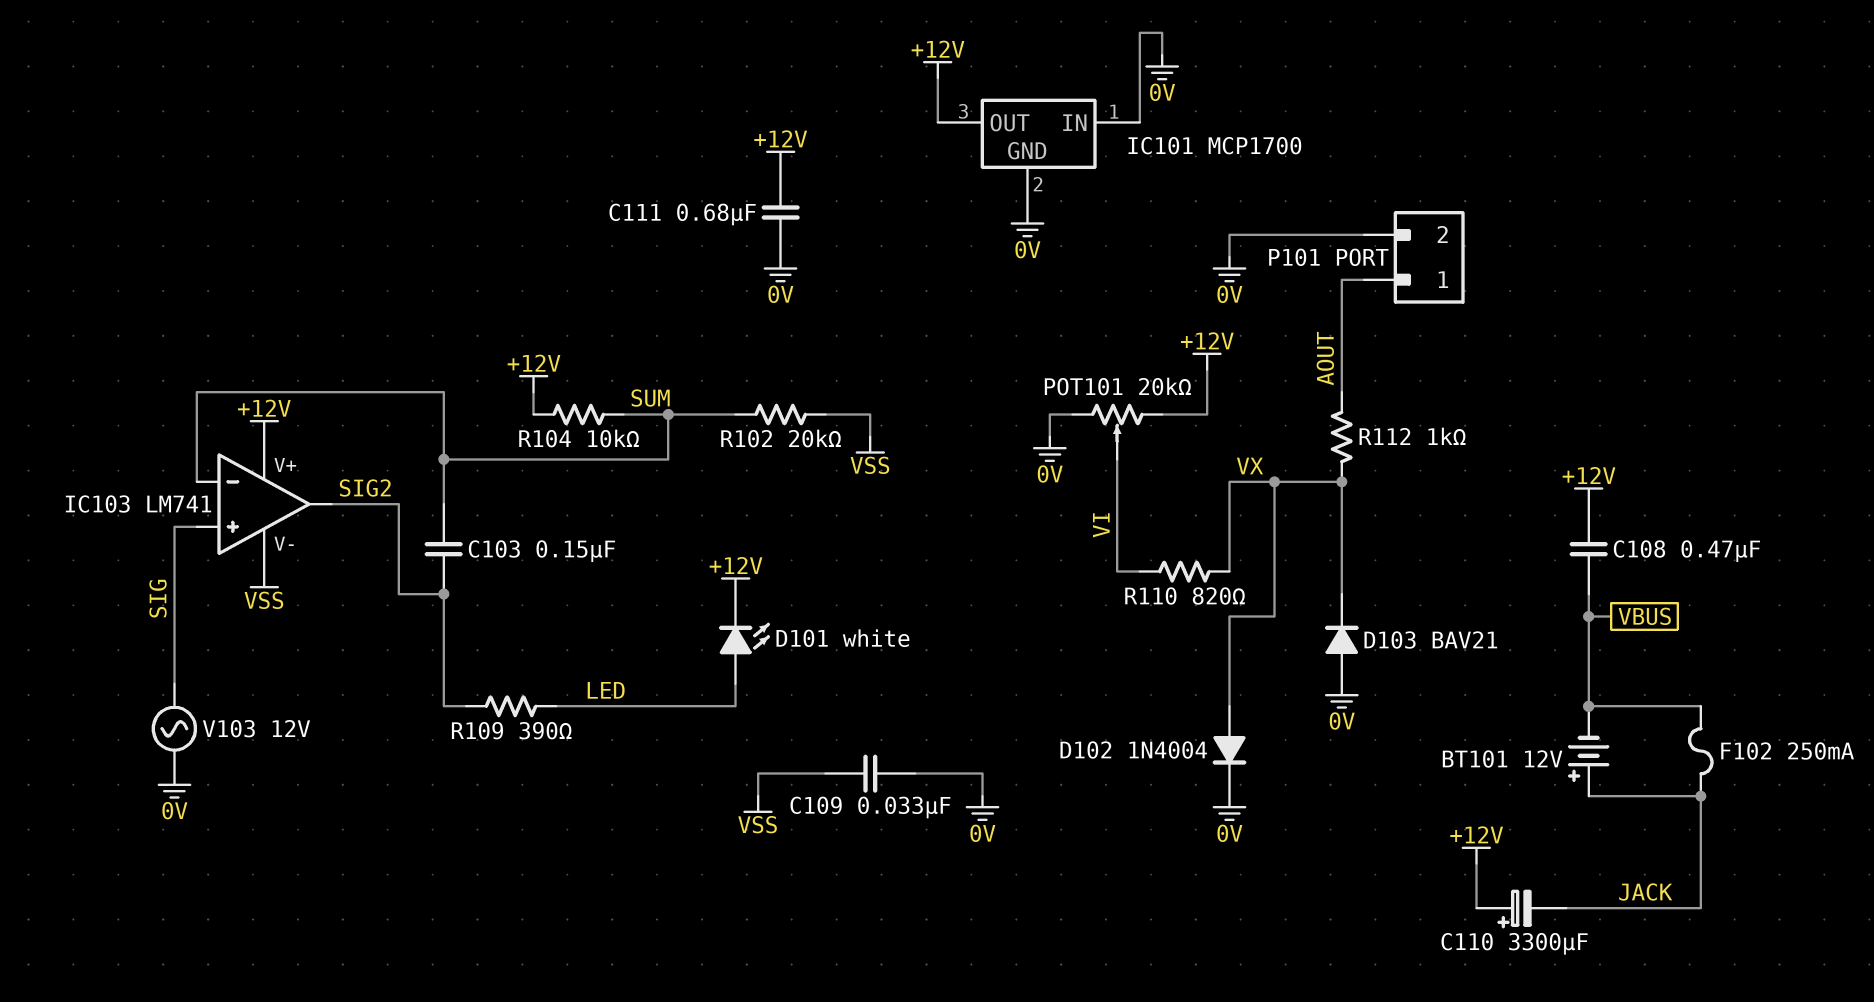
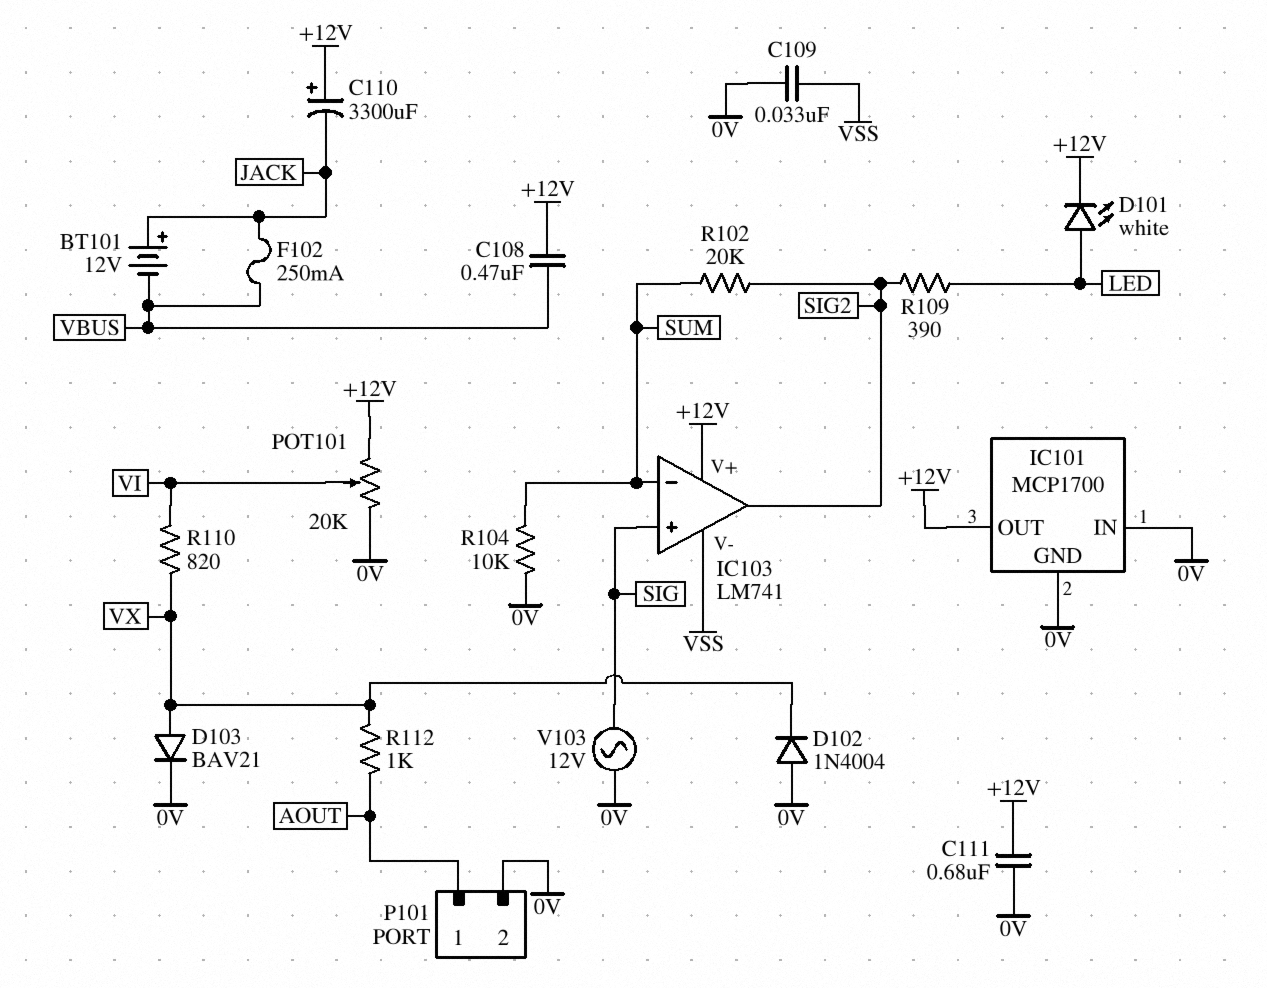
C103: 150nF (SIG2, SUM) -> none
D102: diode 1N4004 (A VX, K 0V) -> diode 1N4004 (A 0V, K VX)
D103: diode BAV21 (A 0V, K VX) -> diode BAV21 (A VX, K 0V)
R102: 20k (SUM, VSS) -> 20k (SIG2, SUM)
R104: 10k (+12V, SUM) -> 10k (0V, SUM)

